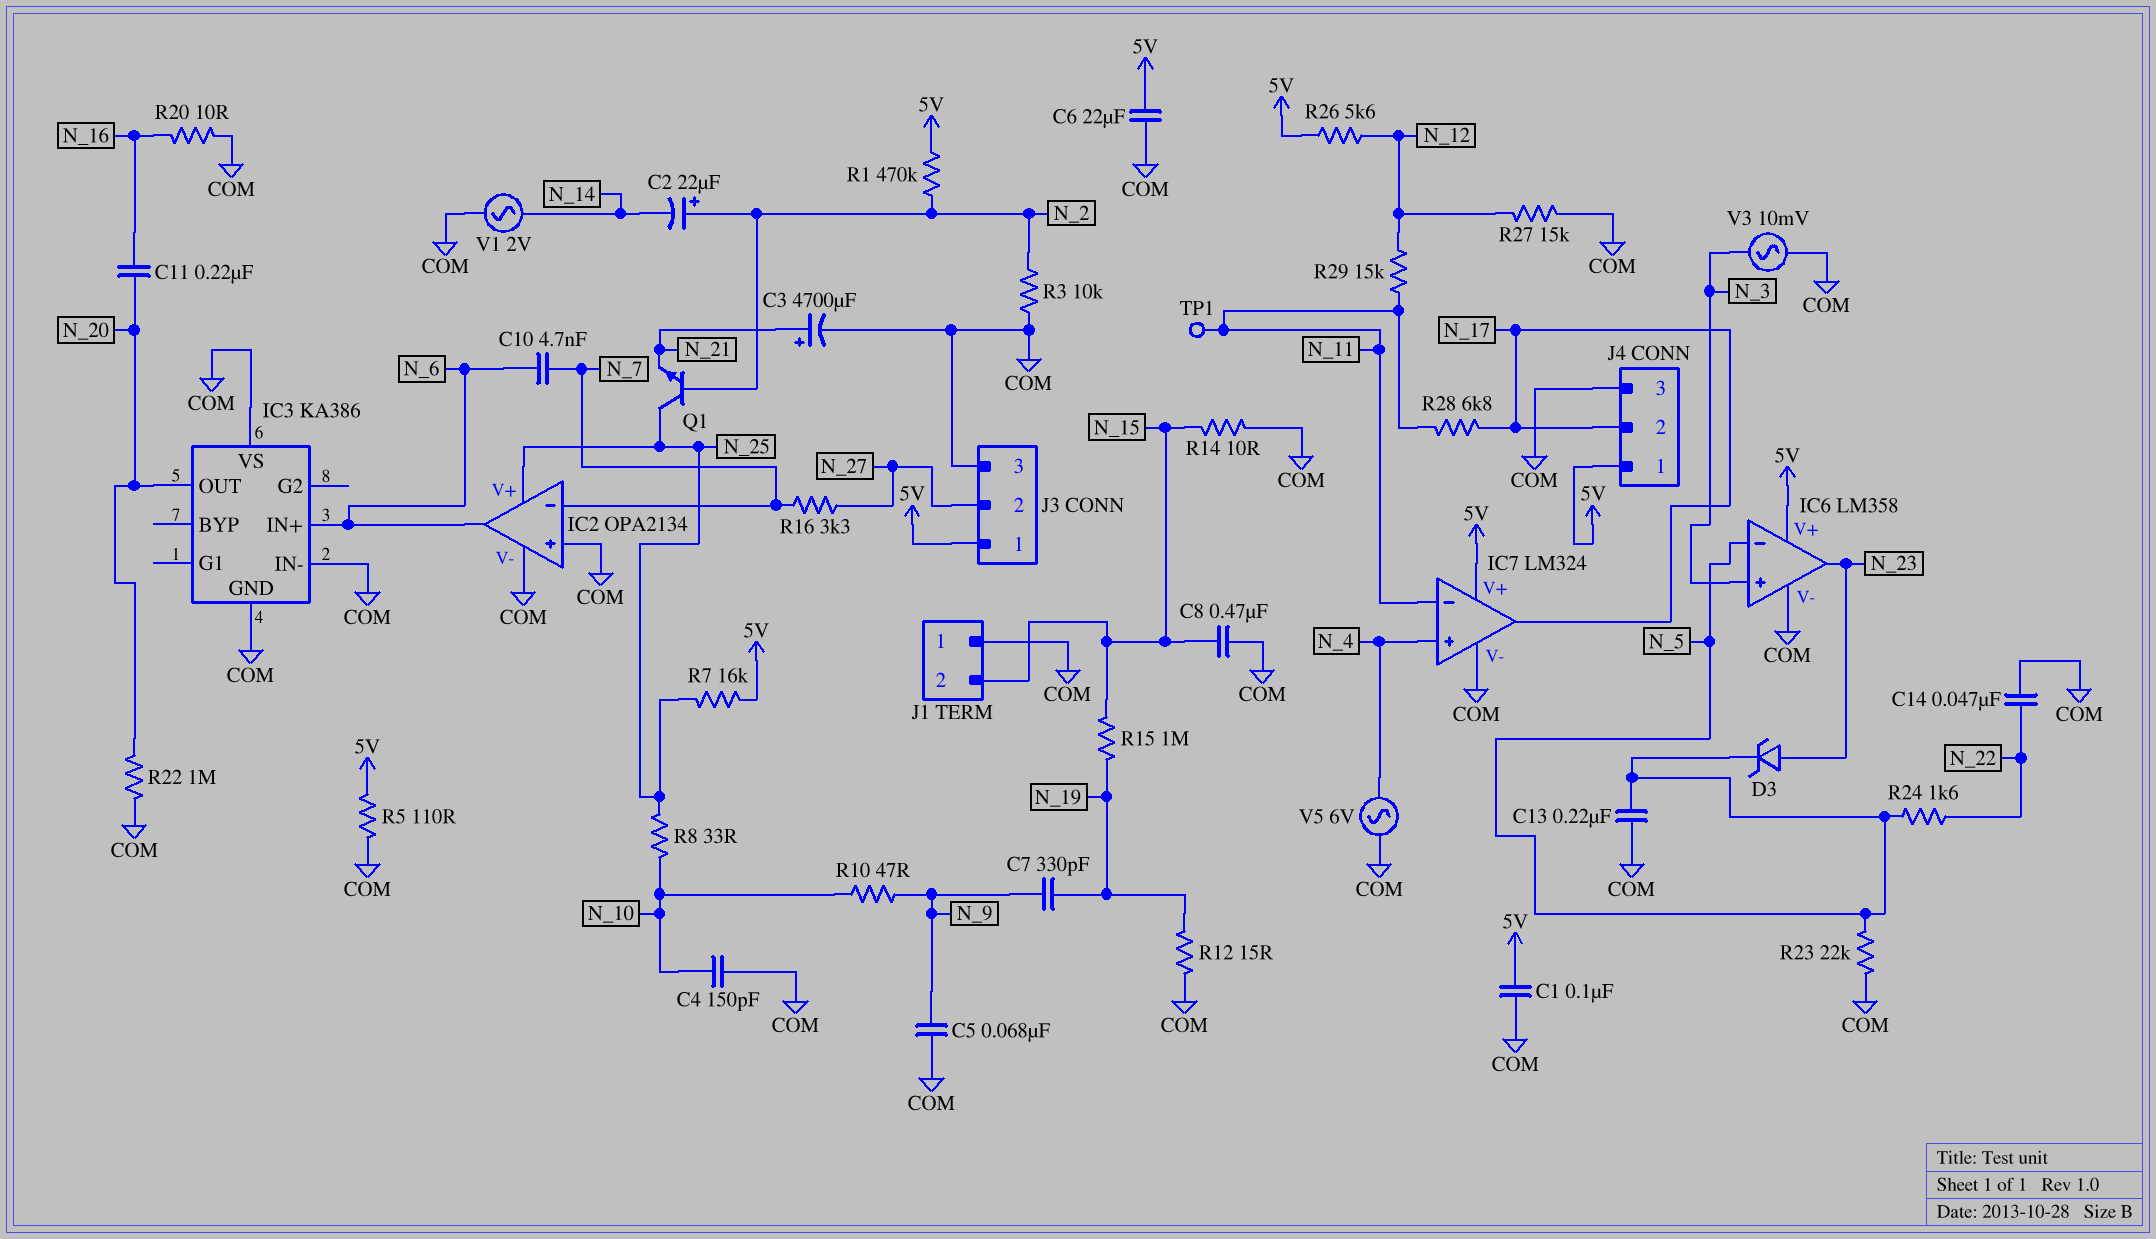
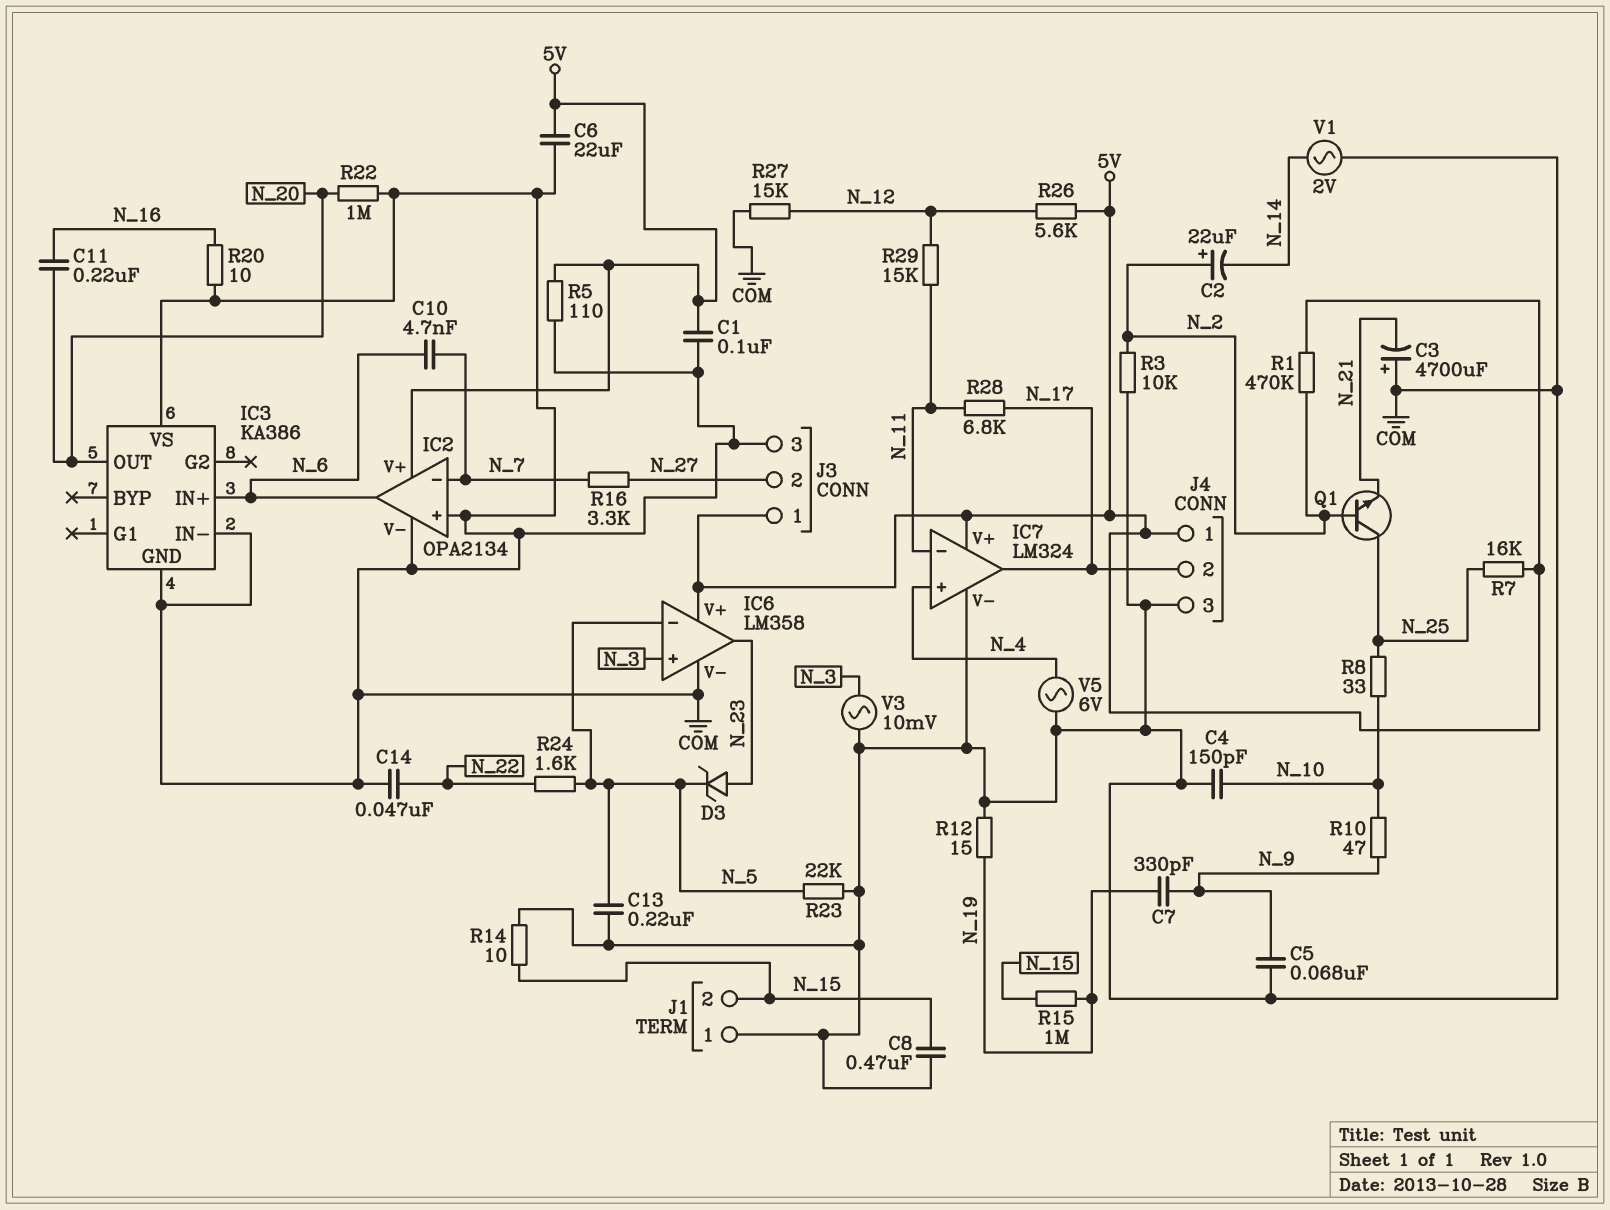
C3: 4700uF (plus N_21, minus COM) -> 4700uF (plus COM, minus N_21)
IC2 pin V+: N_25 -> 5V
TP1: test point (N_11) -> none

